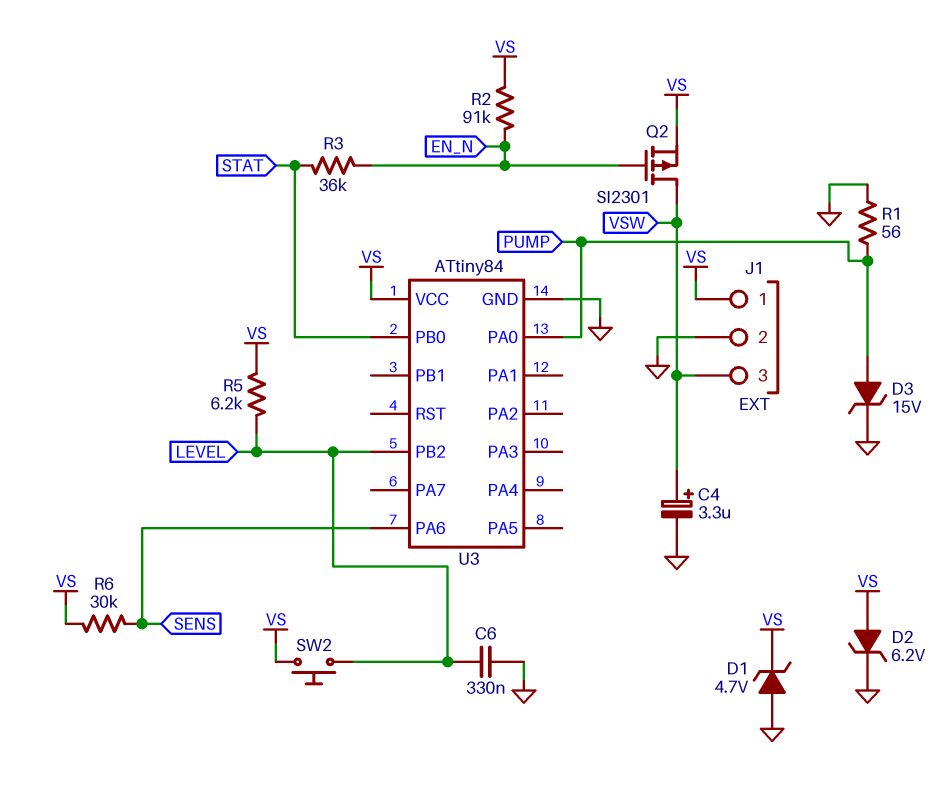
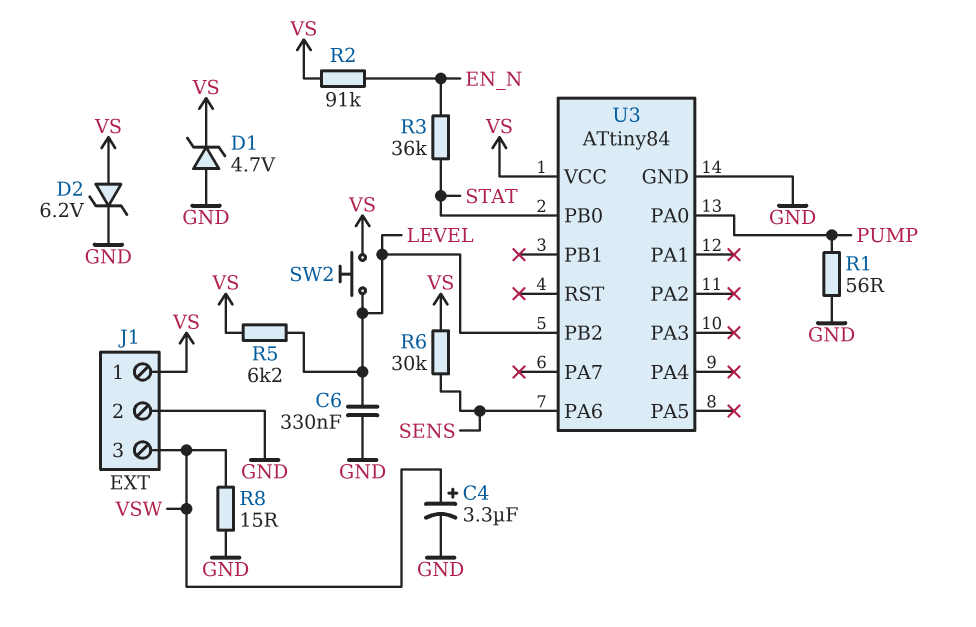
D3: zener 15V (A PUMP, K GND) -> none
Q2: PMOS SI2301 (G EN_N, D VSW, S VS) -> none
R8: none -> 15 (GND, VSW)

